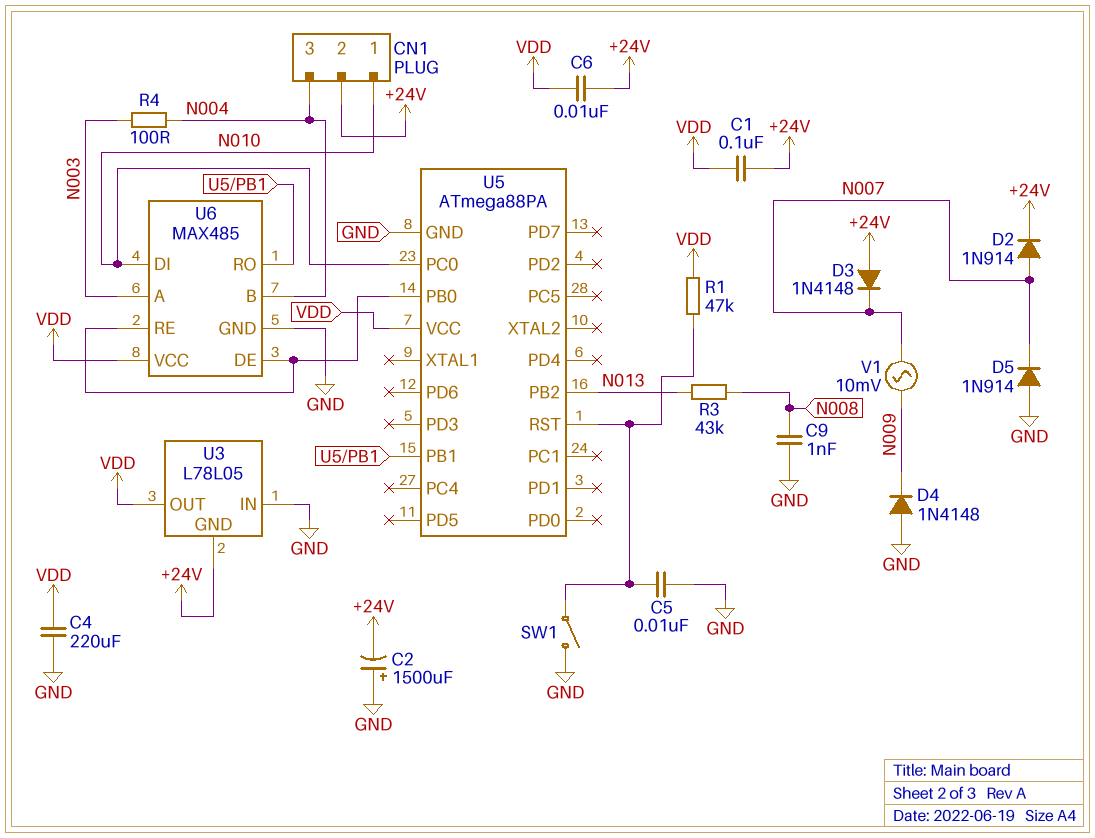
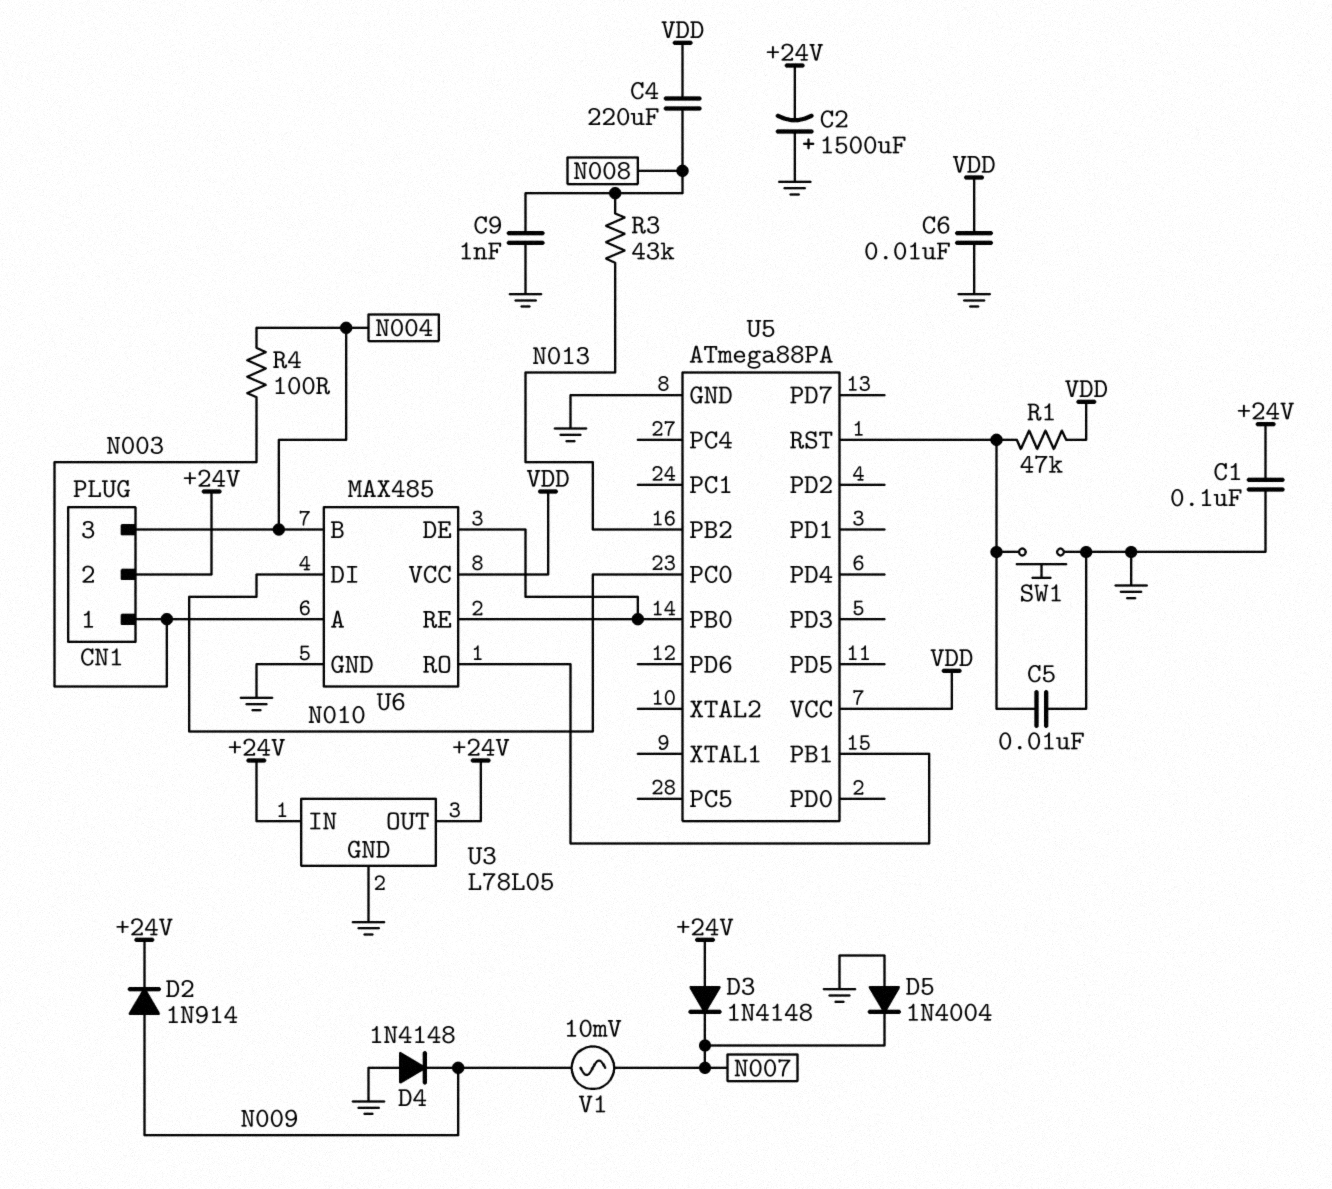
C1: 100nF (+24V, VDD) -> 100nF (+24V, GND)
C4: 220uF (GND, VDD) -> 220uF (N008, VDD)
C6: 10nF (+24V, VDD) -> 10nF (GND, VDD)
CN1 pin 1: N010 -> N003
D2: diode 1N914 (A N007, K +24V) -> diode 1N914 (A N009, K +24V)
D5: diode 1N914 (A GND, K N007) -> diode 1N4004 (A GND, K N007)
SW1: switch (GND, U5/RST) -> button (GND, U5/RST)
U3 pin GND: +24V -> GND
U3 pin IN: GND -> +24V
U3 pin OUT: VDD -> +24V

